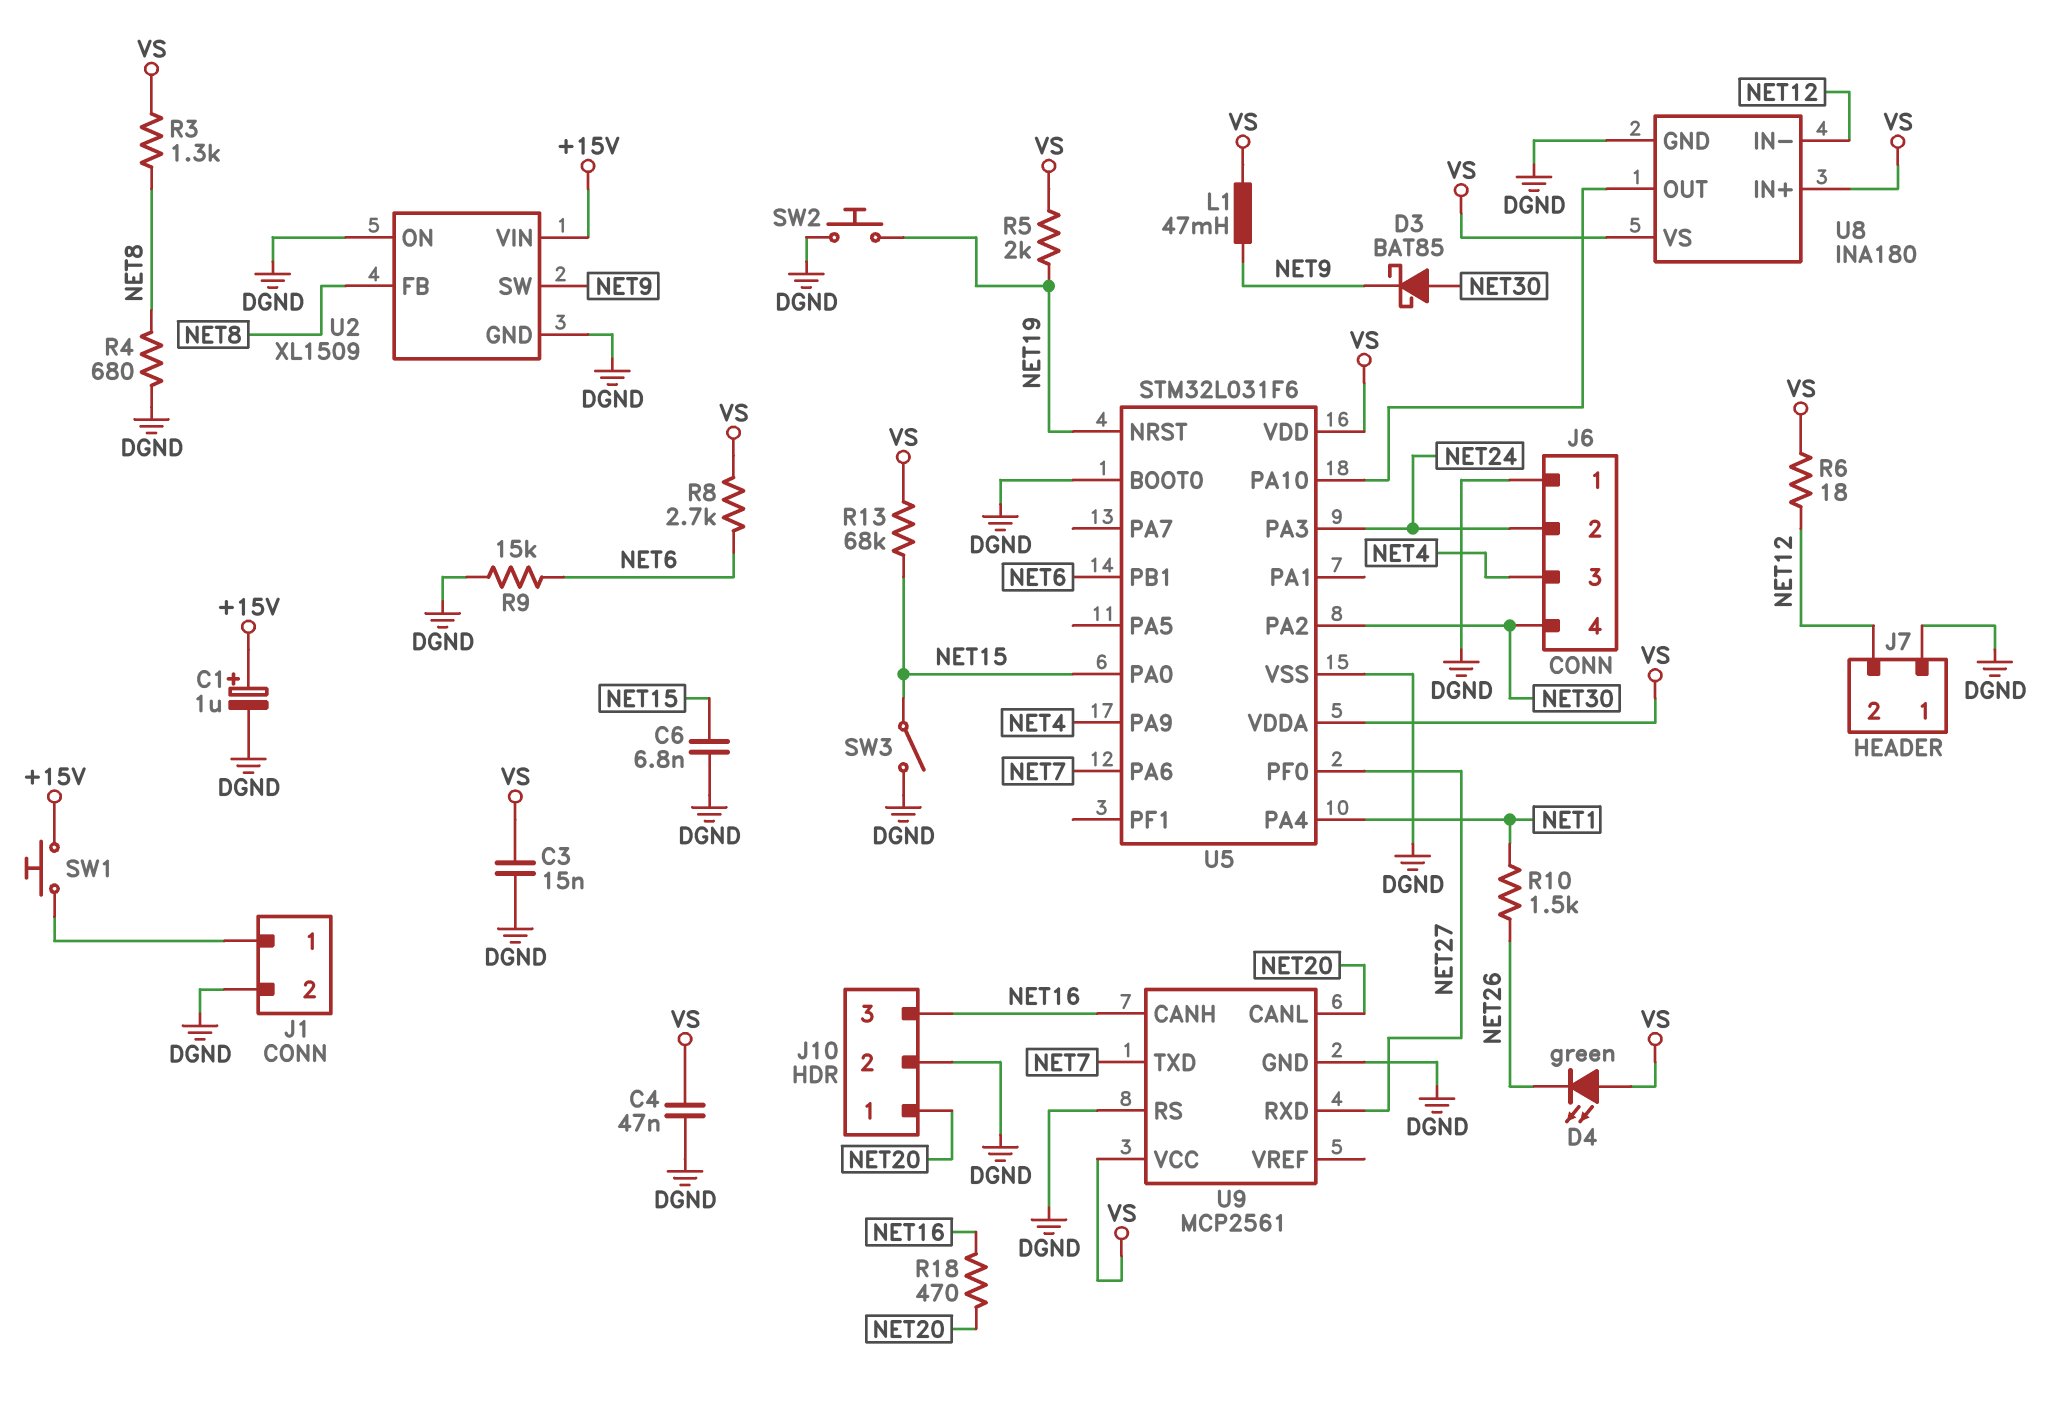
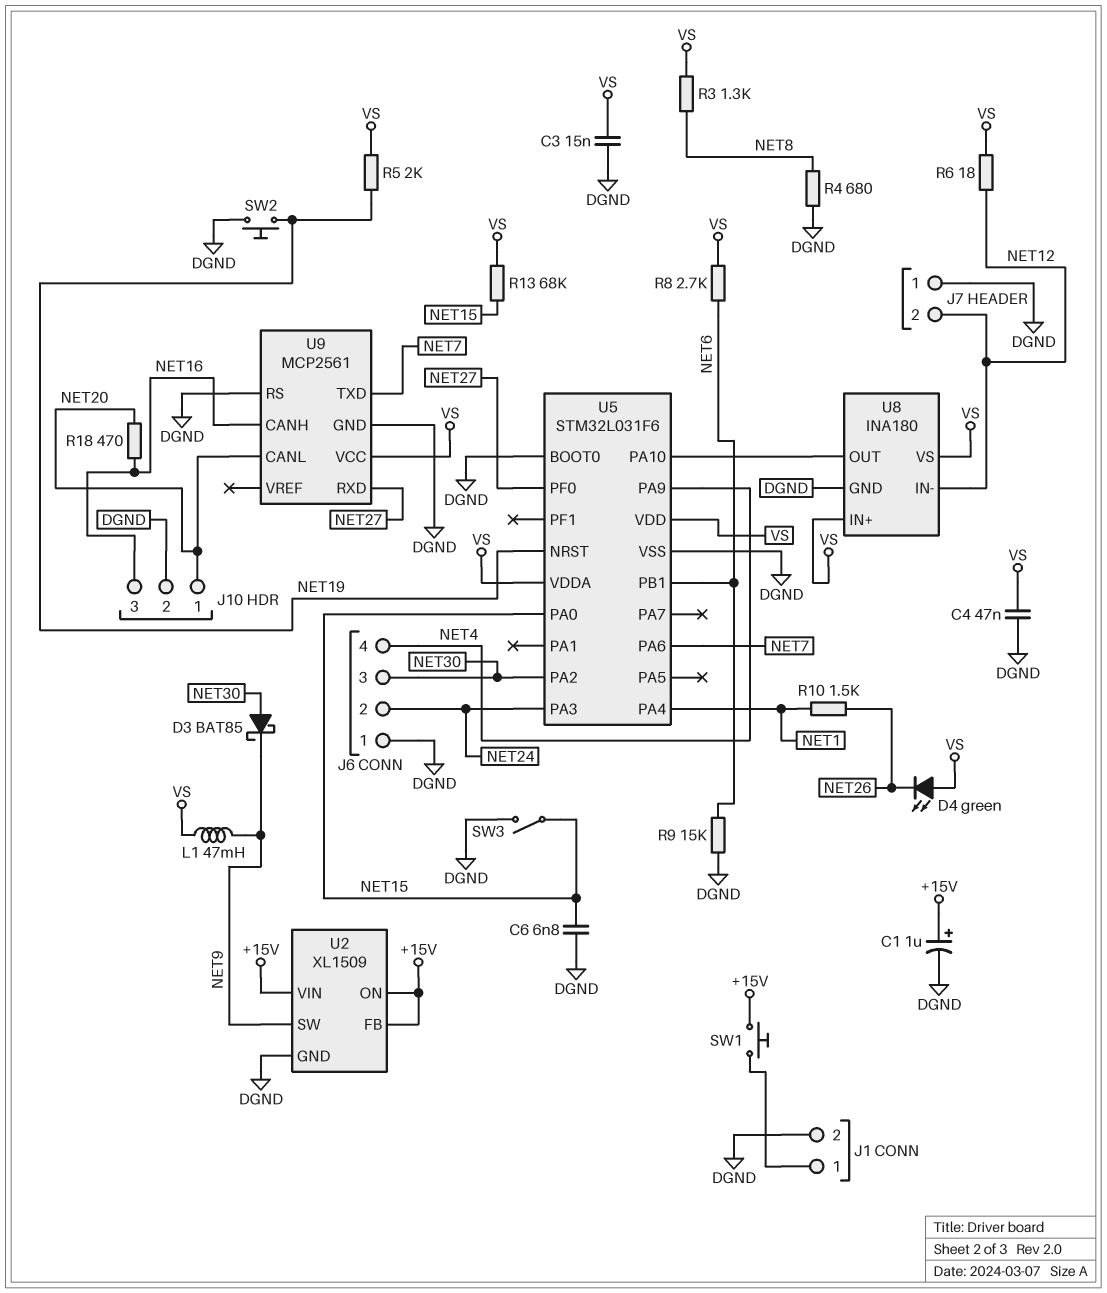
J6 pin 3: NET4 -> NET30
J6 pin 4: NET30 -> NET4
U2 pin FB: NET8 -> +15V
U2 pin ON: DGND -> +15V

